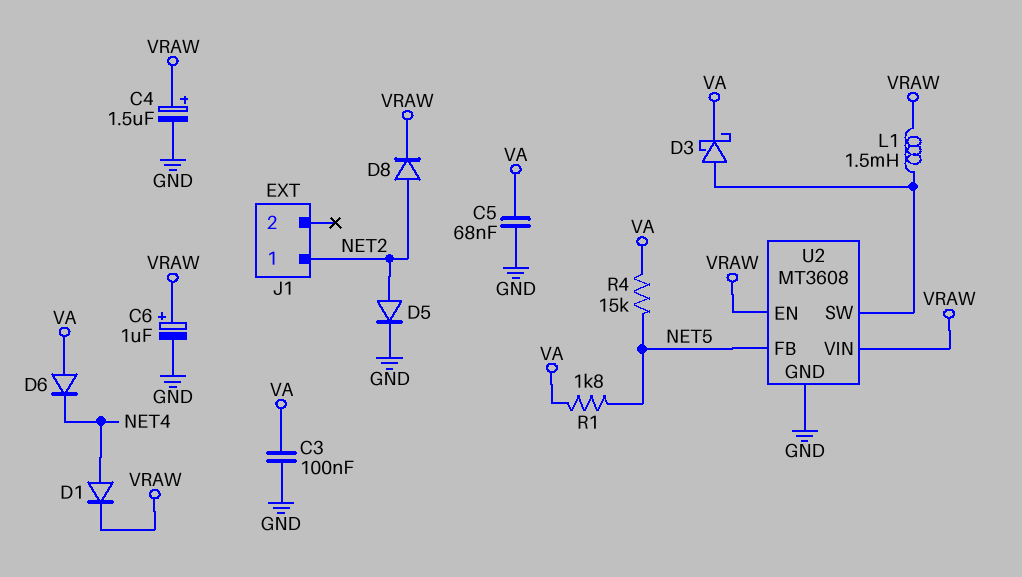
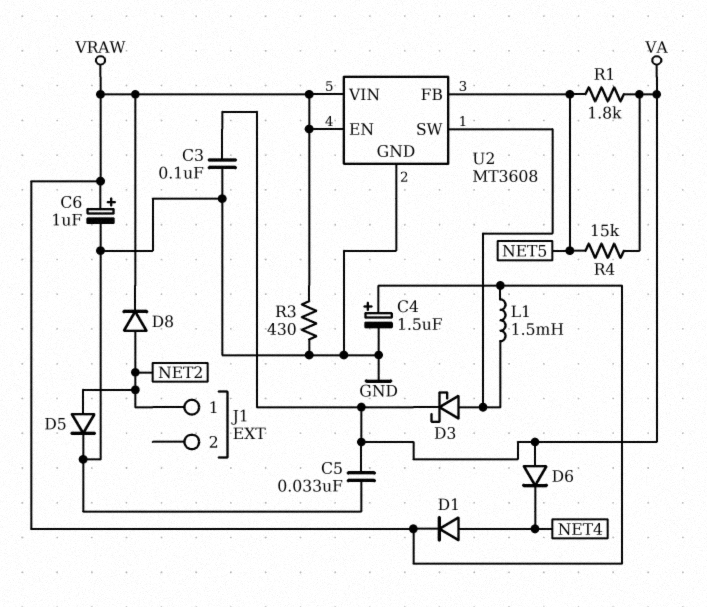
C5: 68nF (GND, VA) -> 33nF (GND, VA)
R3: none -> 430 (GND, VRAW)

